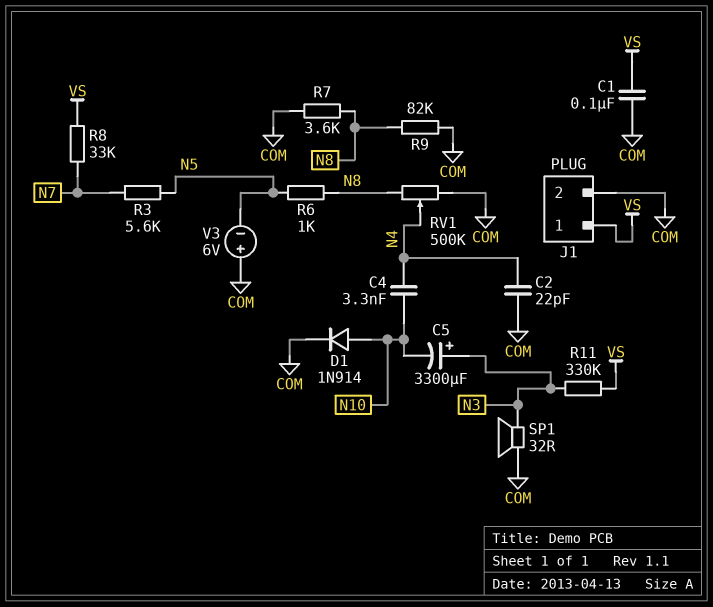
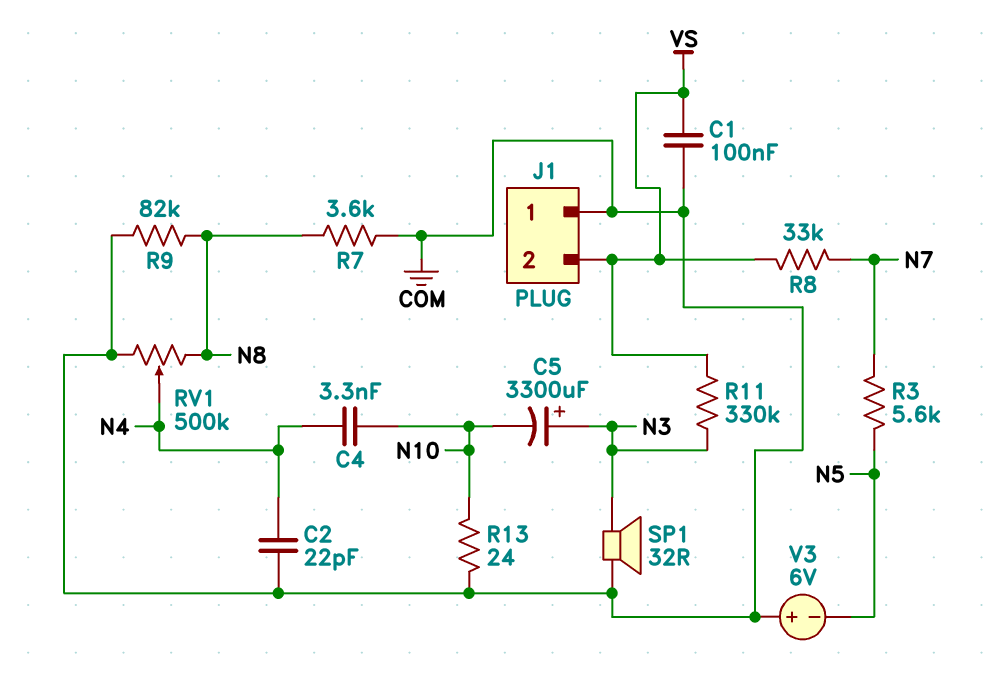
D1: diode 1N914 (A N10, K COM) -> none
J1 pin 1: VS -> COM
J1 pin 2: COM -> VS
R6: 1k (N5, N8) -> none
R13: none -> 24 (COM, N10)

